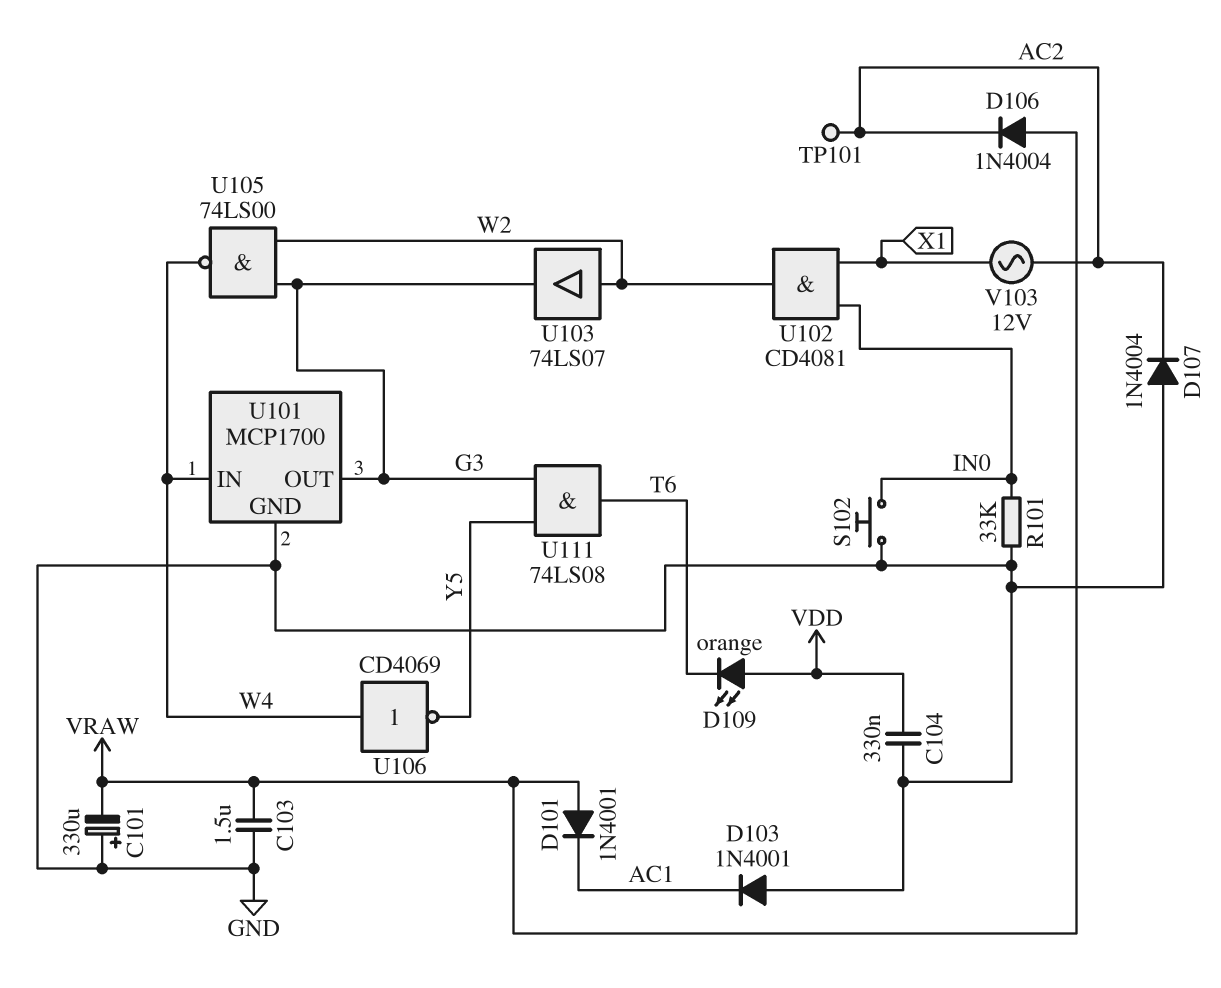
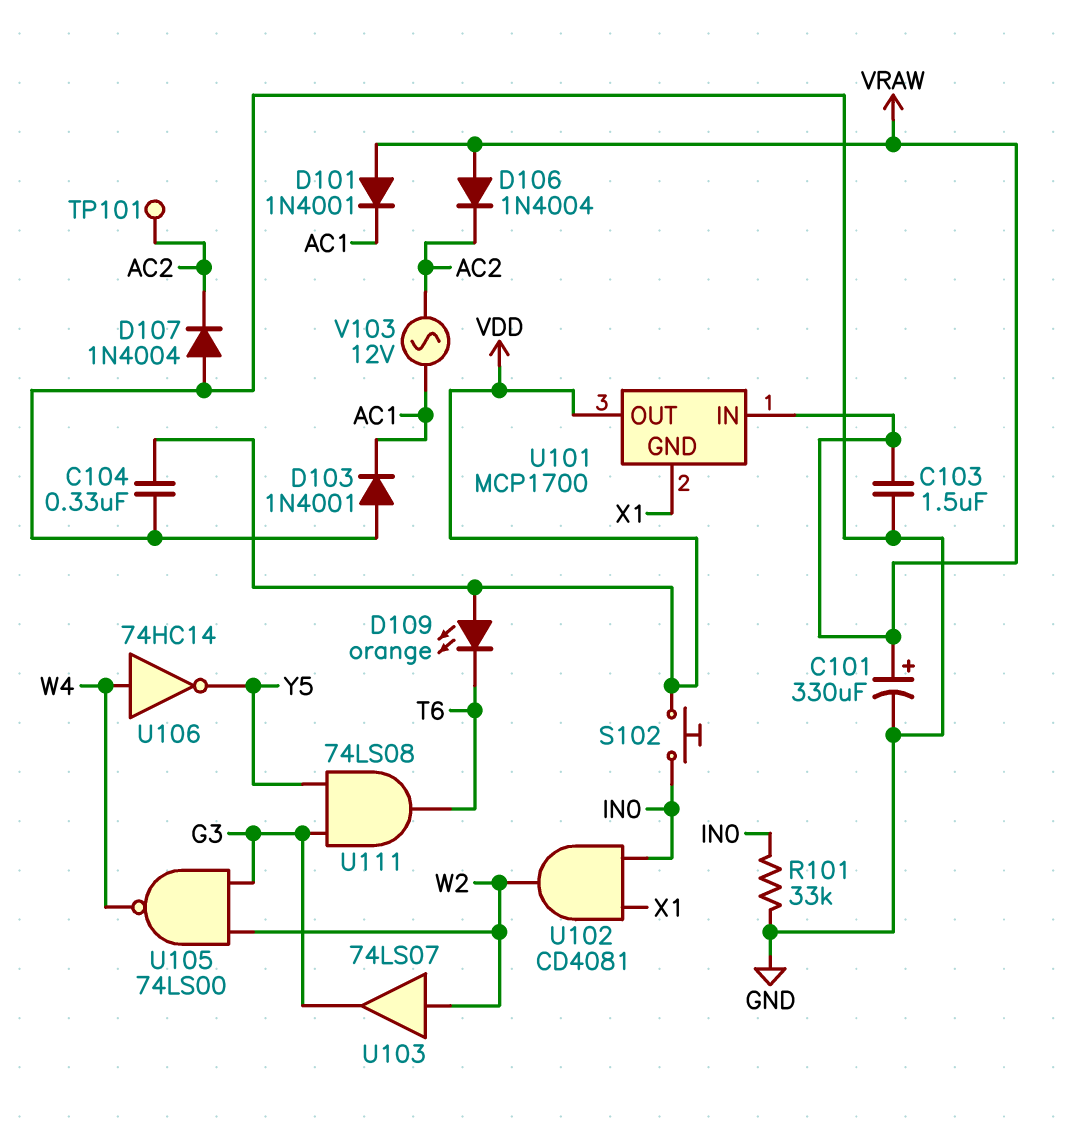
C101: 330uF (plus GND, minus VRAW) -> 330uF (plus VRAW, minus GND)
S102: button (GND, IN0) -> button (IN0, VDD)
U101 pin GND: GND -> X1
U101 pin IN: W4 -> VRAW
U101 pin OUT: G3 -> VDD
U106: NOT CD4069 (in W4, out Y5) -> NOT 74HC14 (in W4, out Y5)
V103: AC 12V (AC2, X1) -> AC 12V (AC1, AC2)

